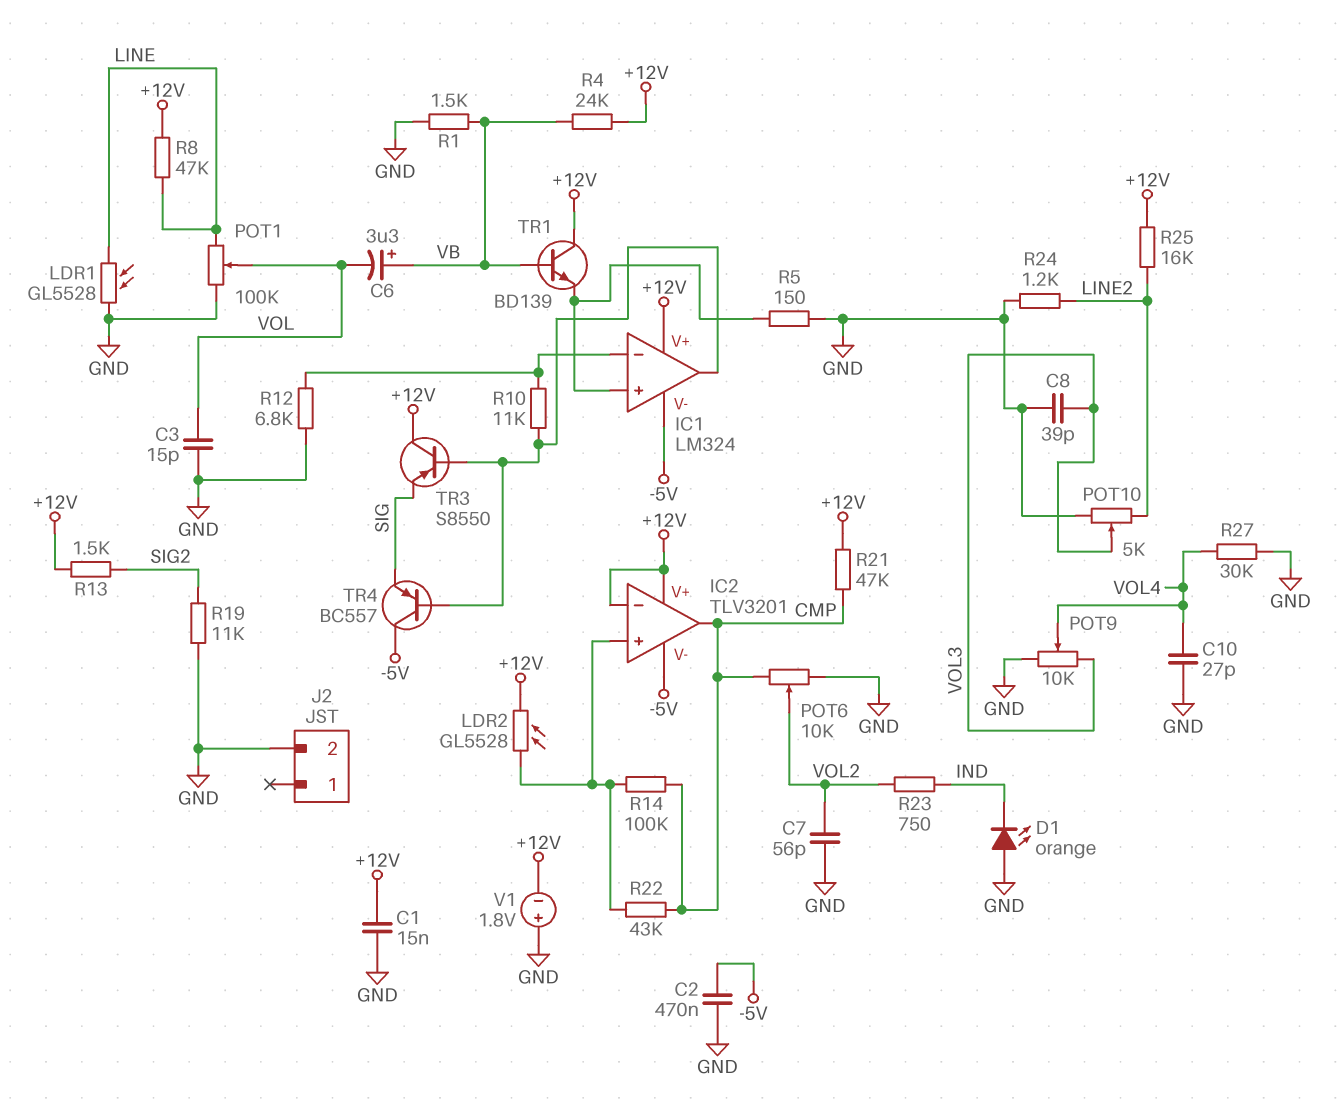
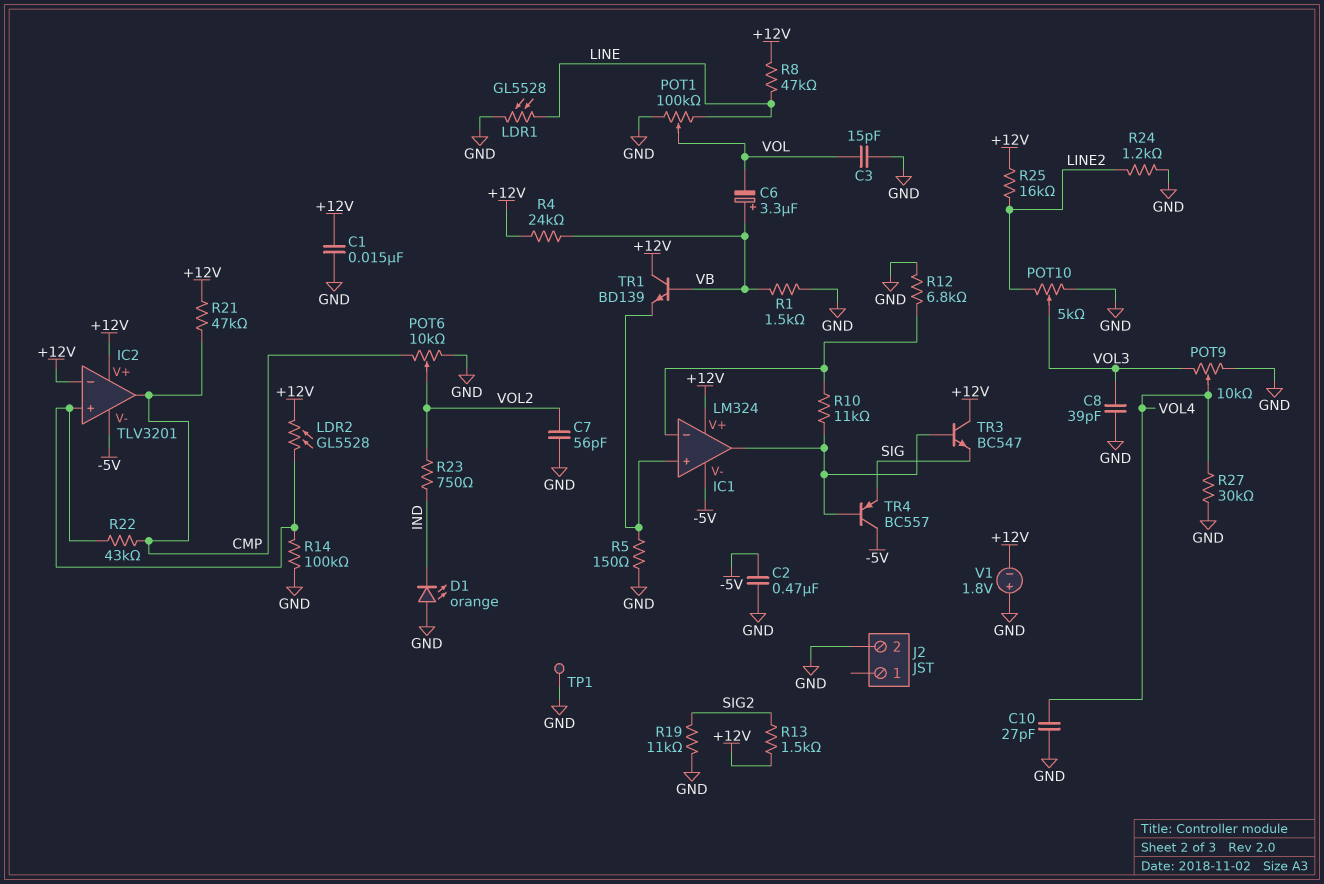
R14: 100k (CMP, IC2/in+) -> 100k (GND, IC2/in+)
TP1: none -> test point (GND)
TR3: PNP S8550 (B IC1/out, C +12V, E SIG) -> NPN BC547 (B IC1/out, C +12V, E SIG)

